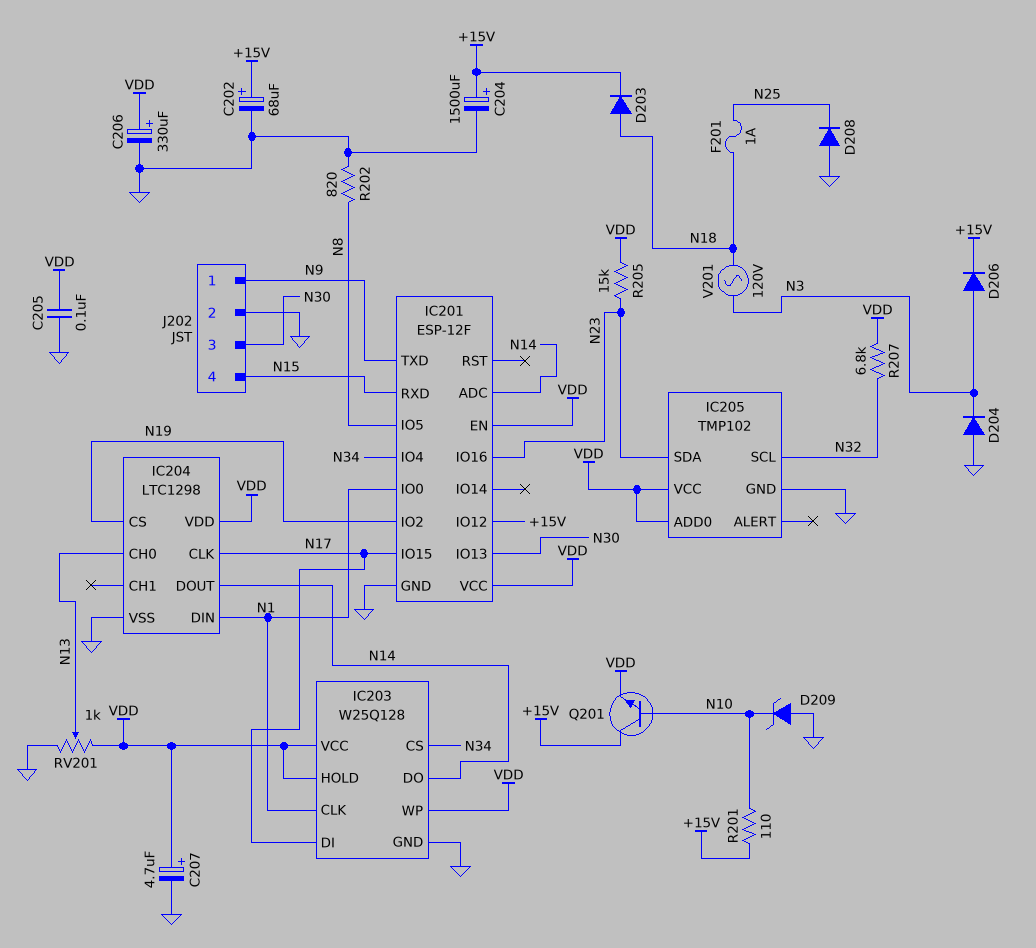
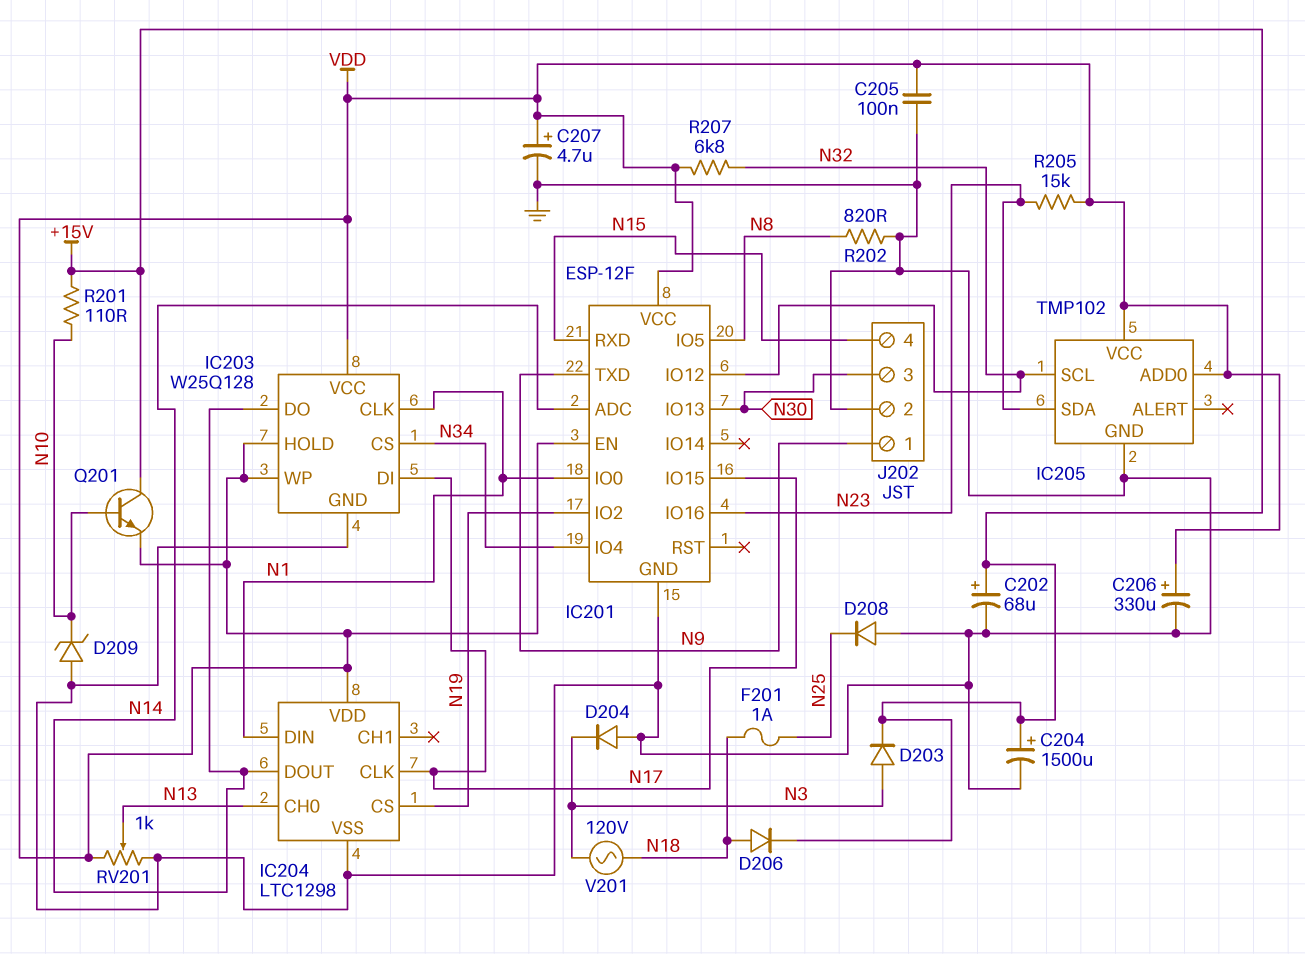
D203: diode (A N18, K +15V) -> diode (A N3, K +15V)
D206: diode (A N3, K +15V) -> diode (A N18, K +15V)
IC201 pin IO12: +15V -> N32

